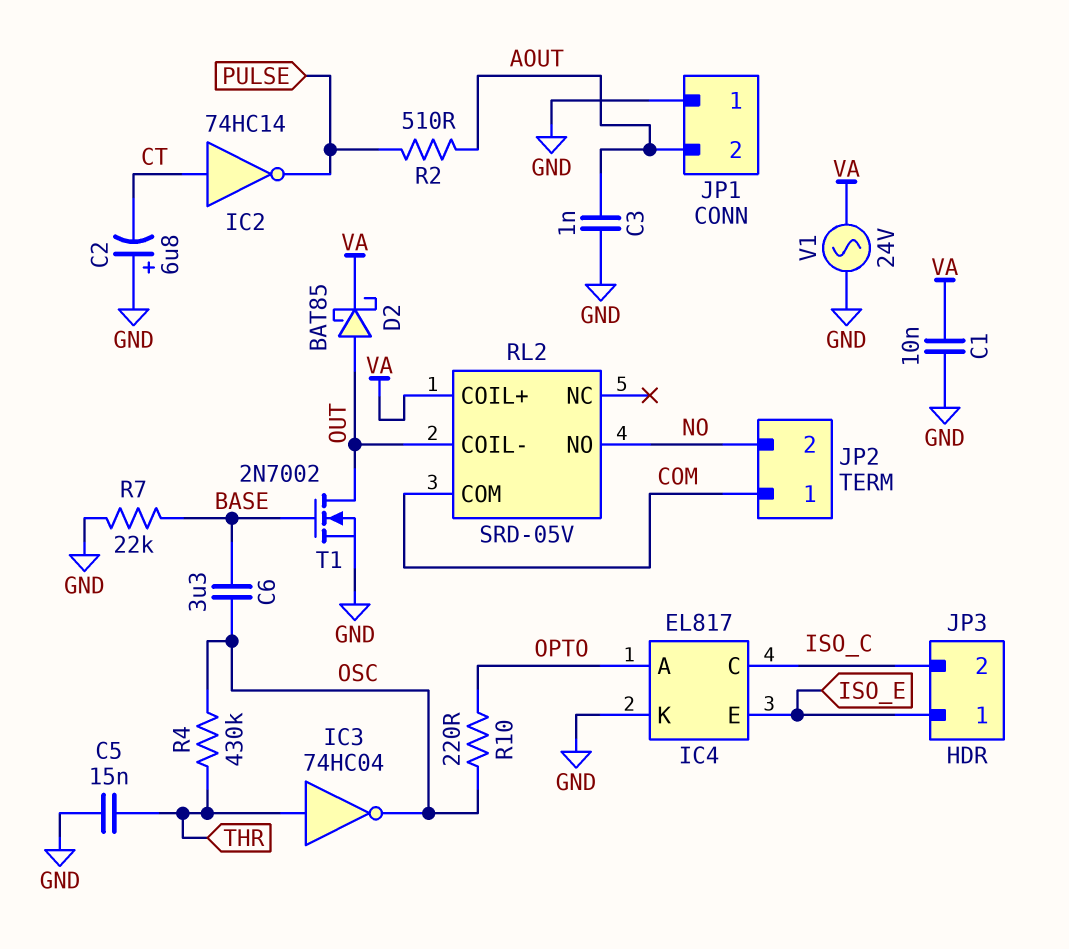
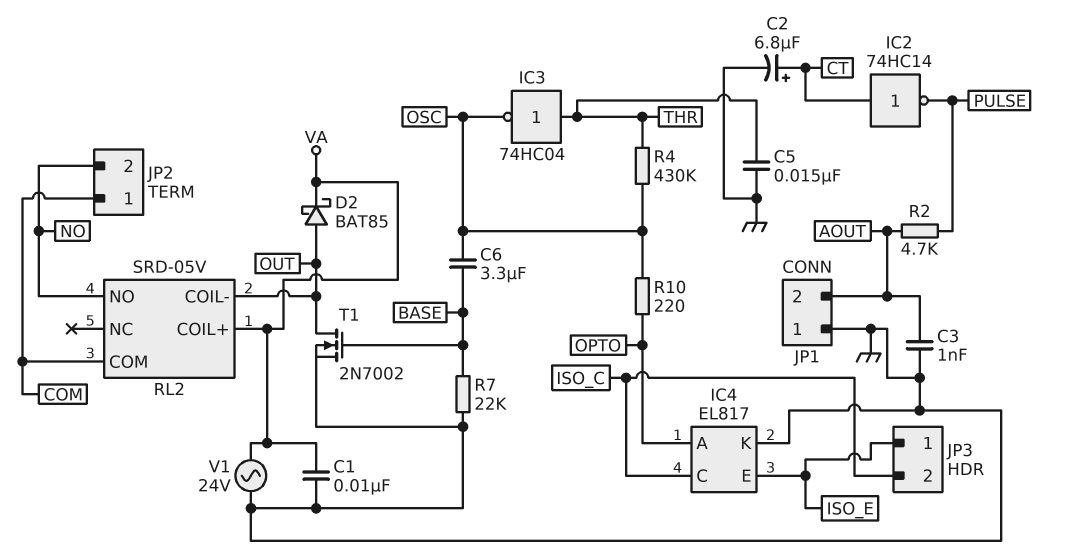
C2: 6.8uF (plus GND, minus CT) -> 6.8uF (plus CT, minus GND)
R2: 510 (AOUT, PULSE) -> 4.7k (AOUT, PULSE)

